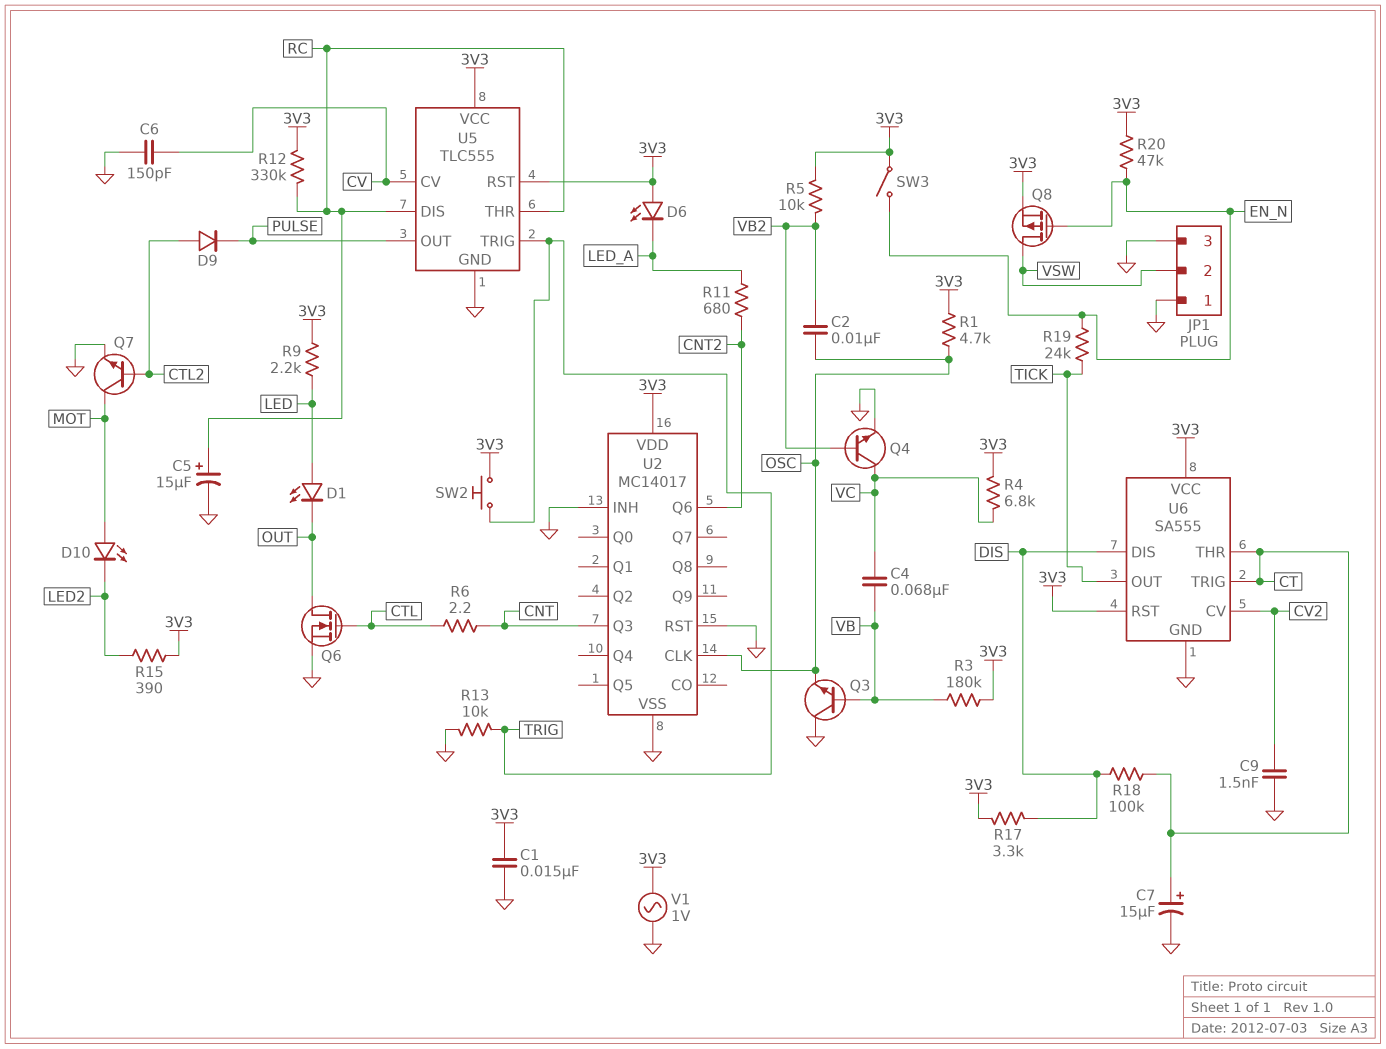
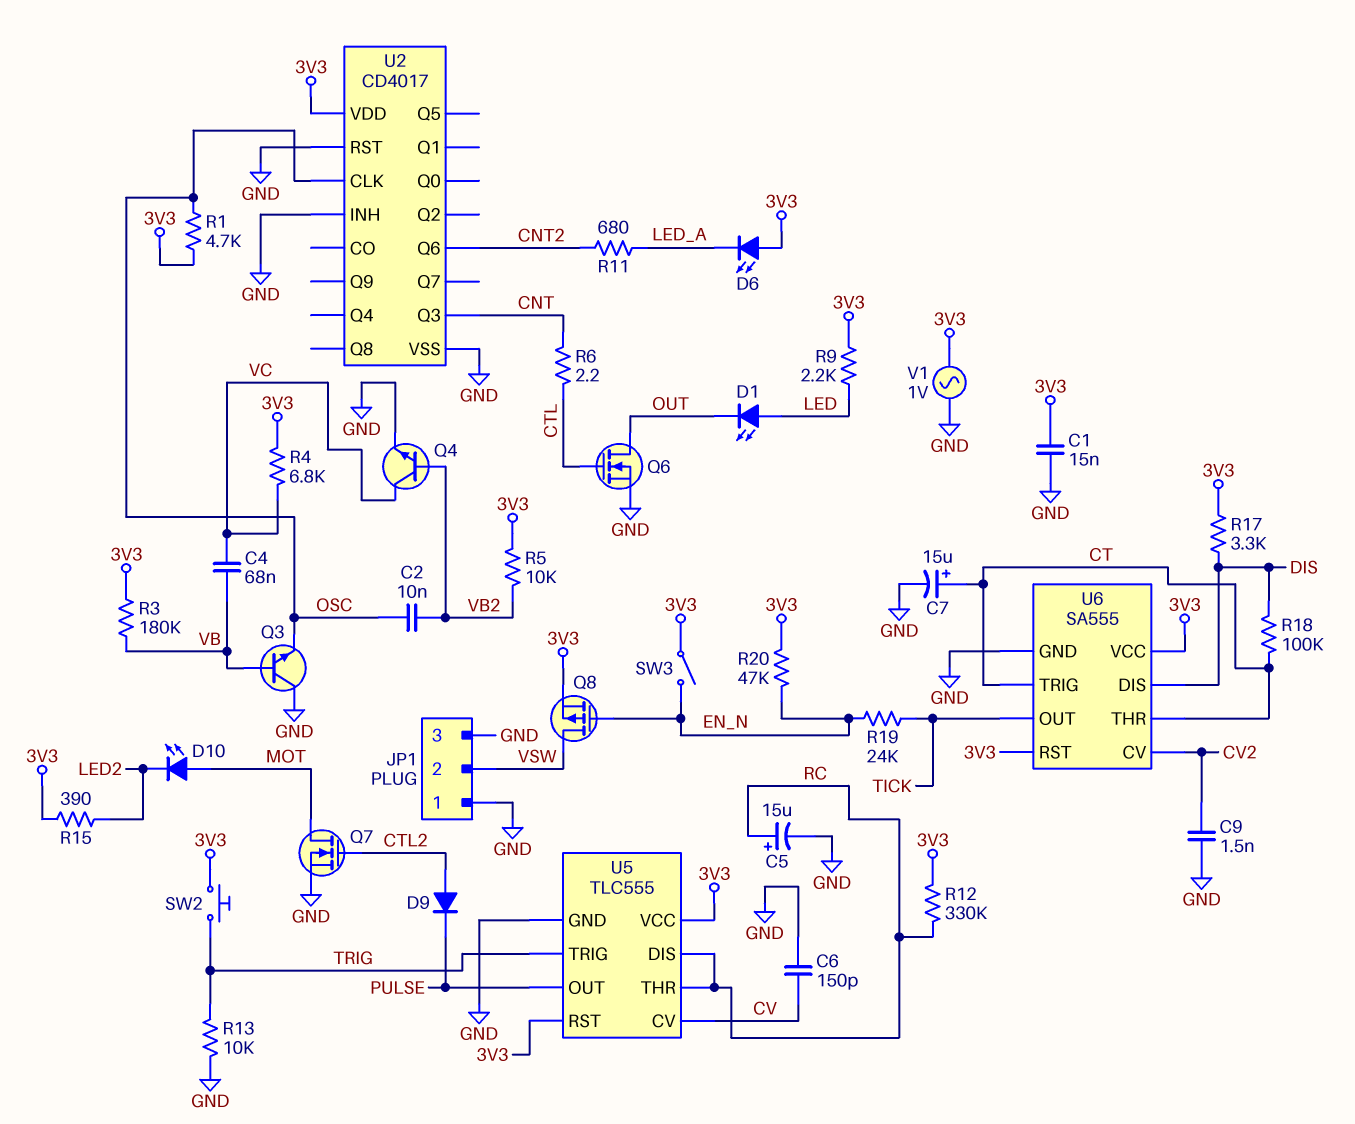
Q7: NPN (B CTL2, C MOT, E GND) -> NMOS (G CTL2, D MOT, S GND)
U2: MC14017 -> CD4017

